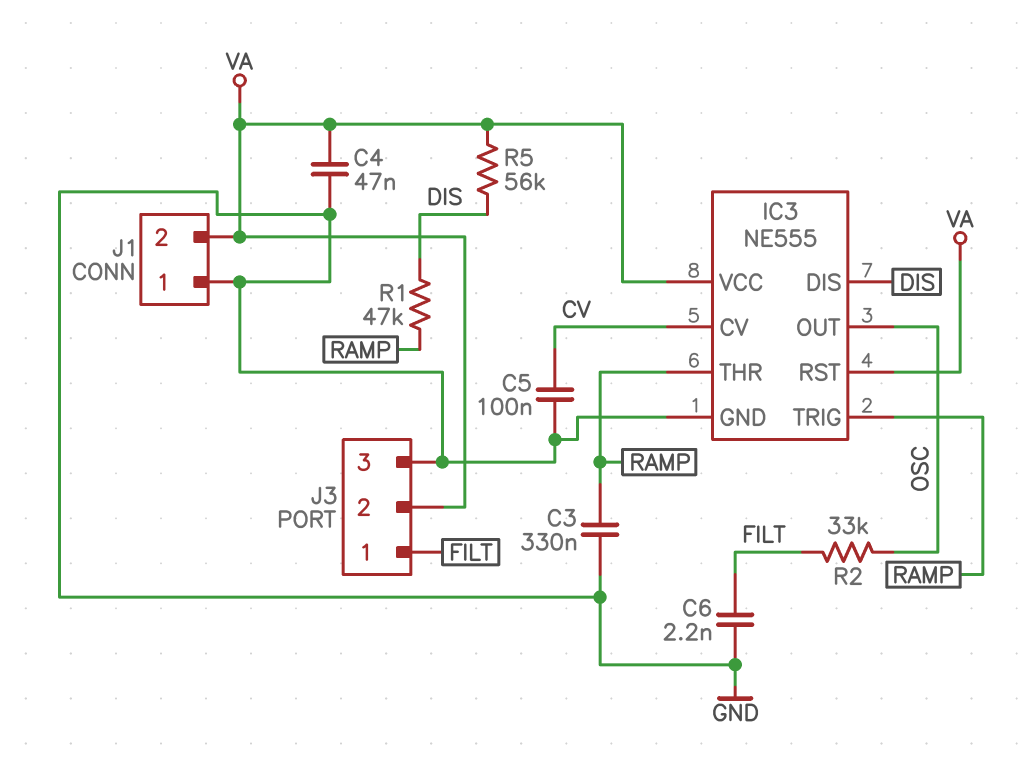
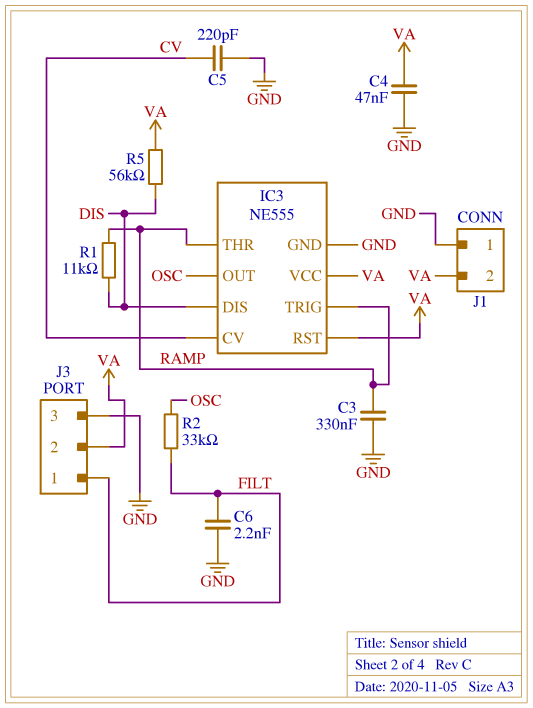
C5: 100nF (CV, GND) -> 220pF (CV, GND)
R1: 47k (DIS, RAMP) -> 11k (DIS, RAMP)

